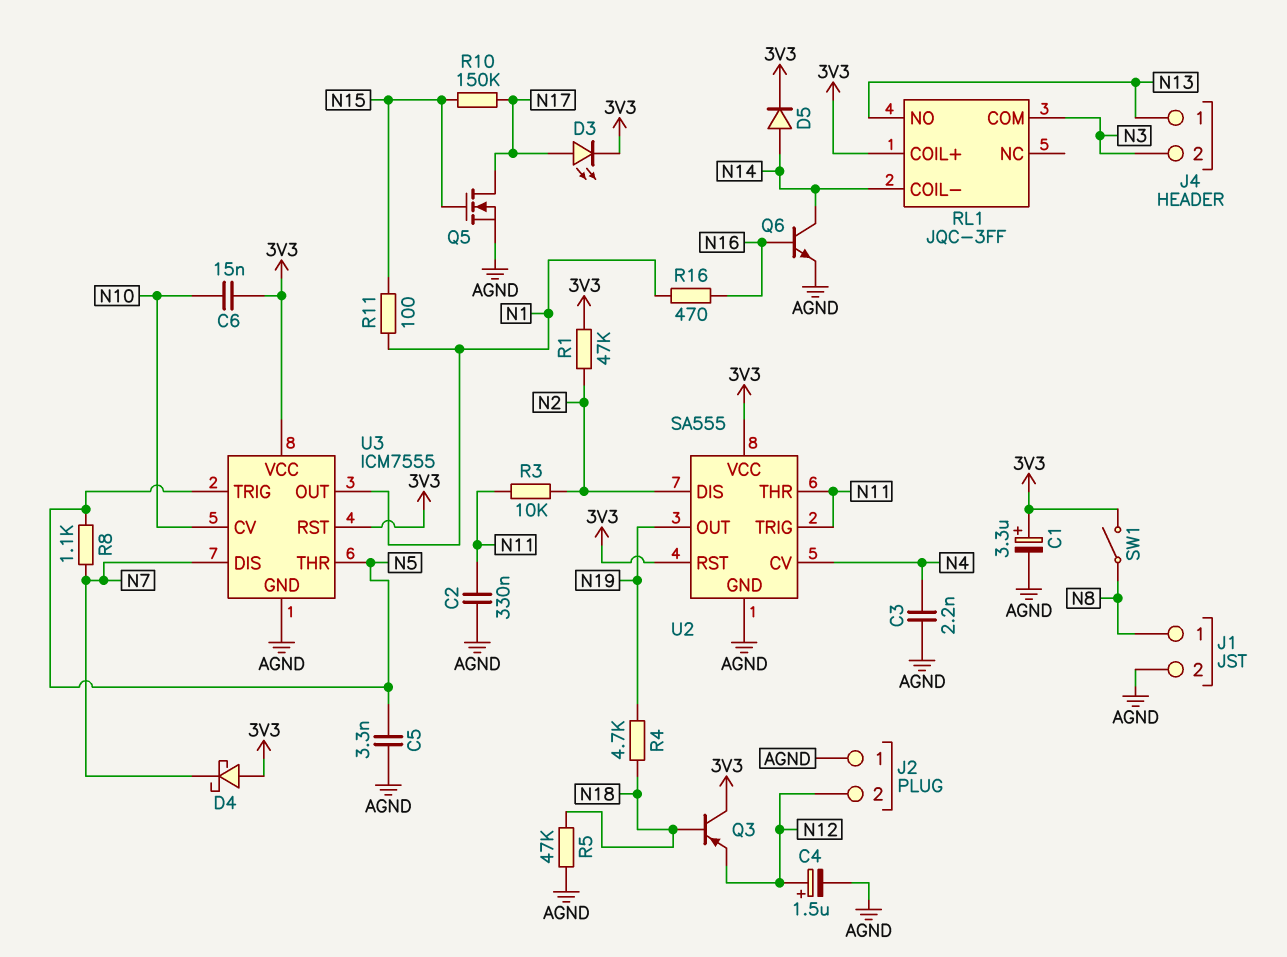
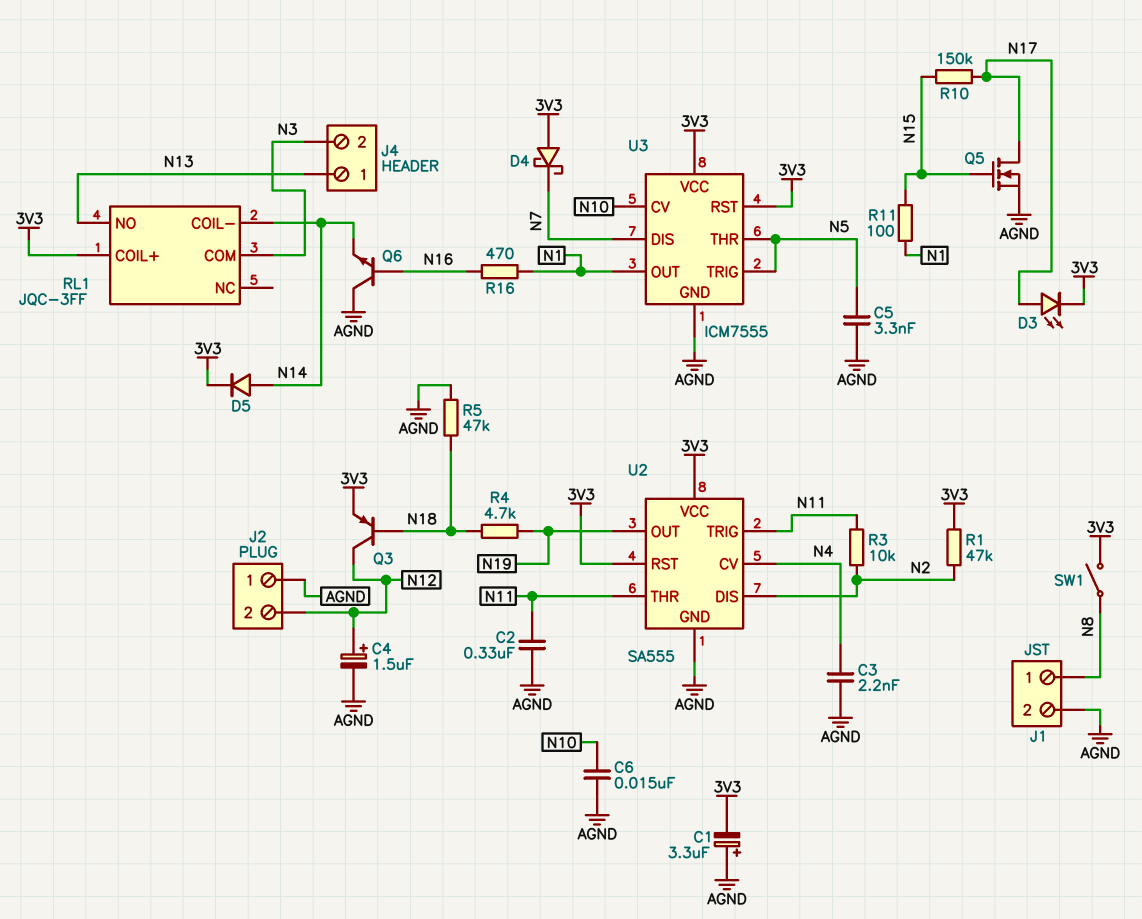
C1: 3.3uF (plus 3V3, minus AGND) -> 3.3uF (plus AGND, minus 3V3)
C6: 15nF (3V3, N10) -> 15nF (AGND, N10)
Q3: PNP (B N18, C 3V3, E N12) -> PNP (B N18, C N12, E 3V3)
Q6: NPN (B N16, C N14, E AGND) -> NPN (B N16, C AGND, E N14)
R8: 1.1k (N5, N7) -> none

